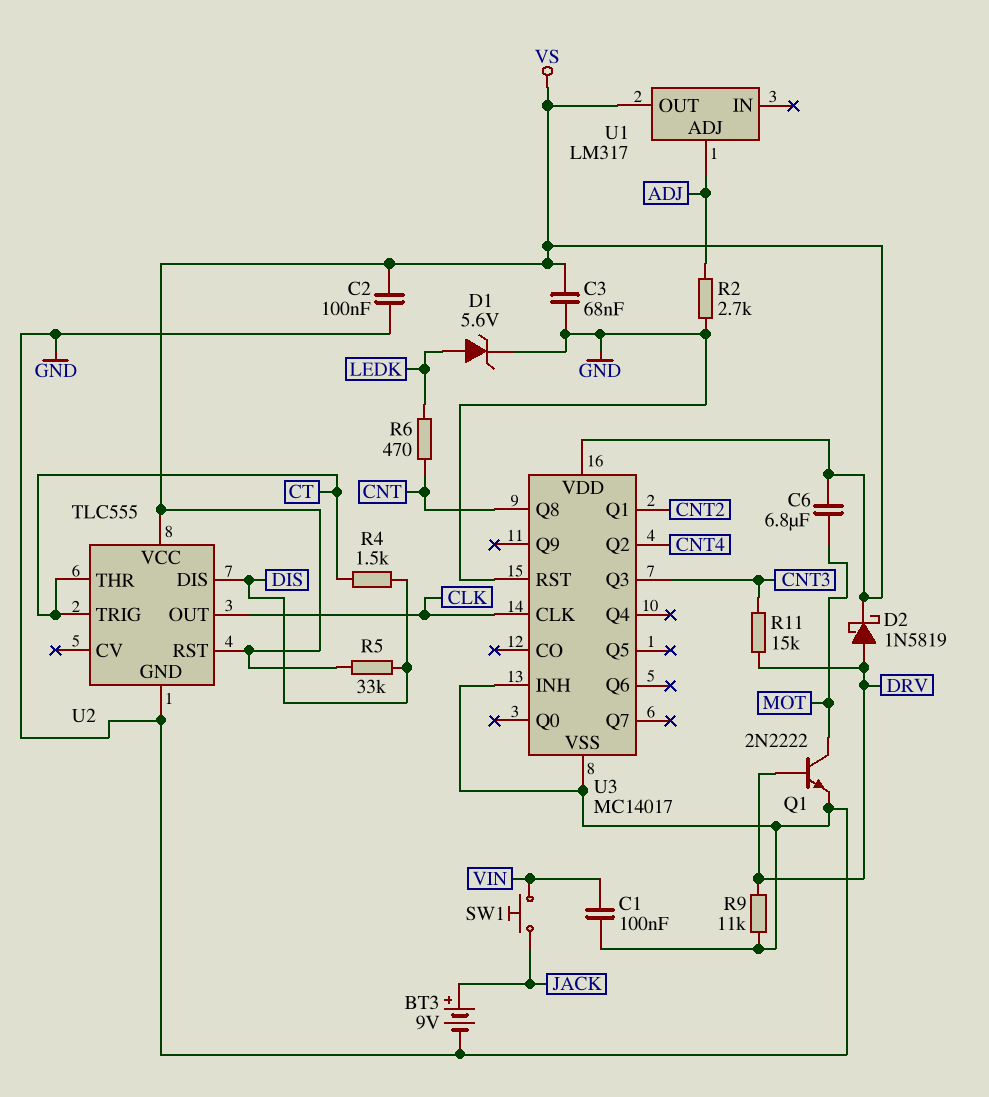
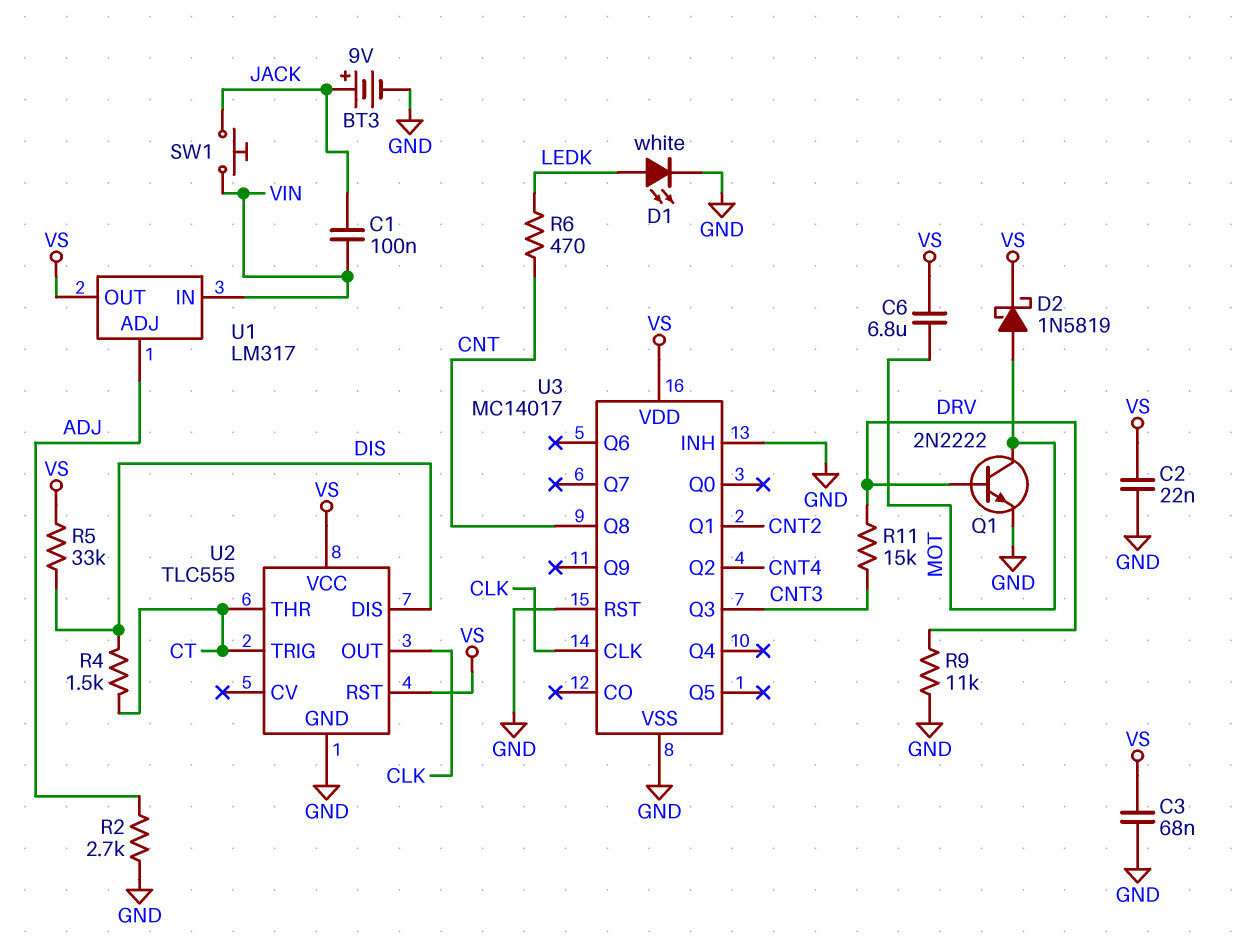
C1: 100nF (GND, VIN) -> 100nF (JACK, VIN)
C2: 100nF (GND, VS) -> 22nF (GND, VS)
D1: zener 5.6V (A LEDK, K GND) -> LED white (A LEDK, K GND)
D2: schottky 1N5819 (A DRV, K VS) -> schottky 1N5819 (A MOT, K VS)
U1 pin IN: none -> VIN

